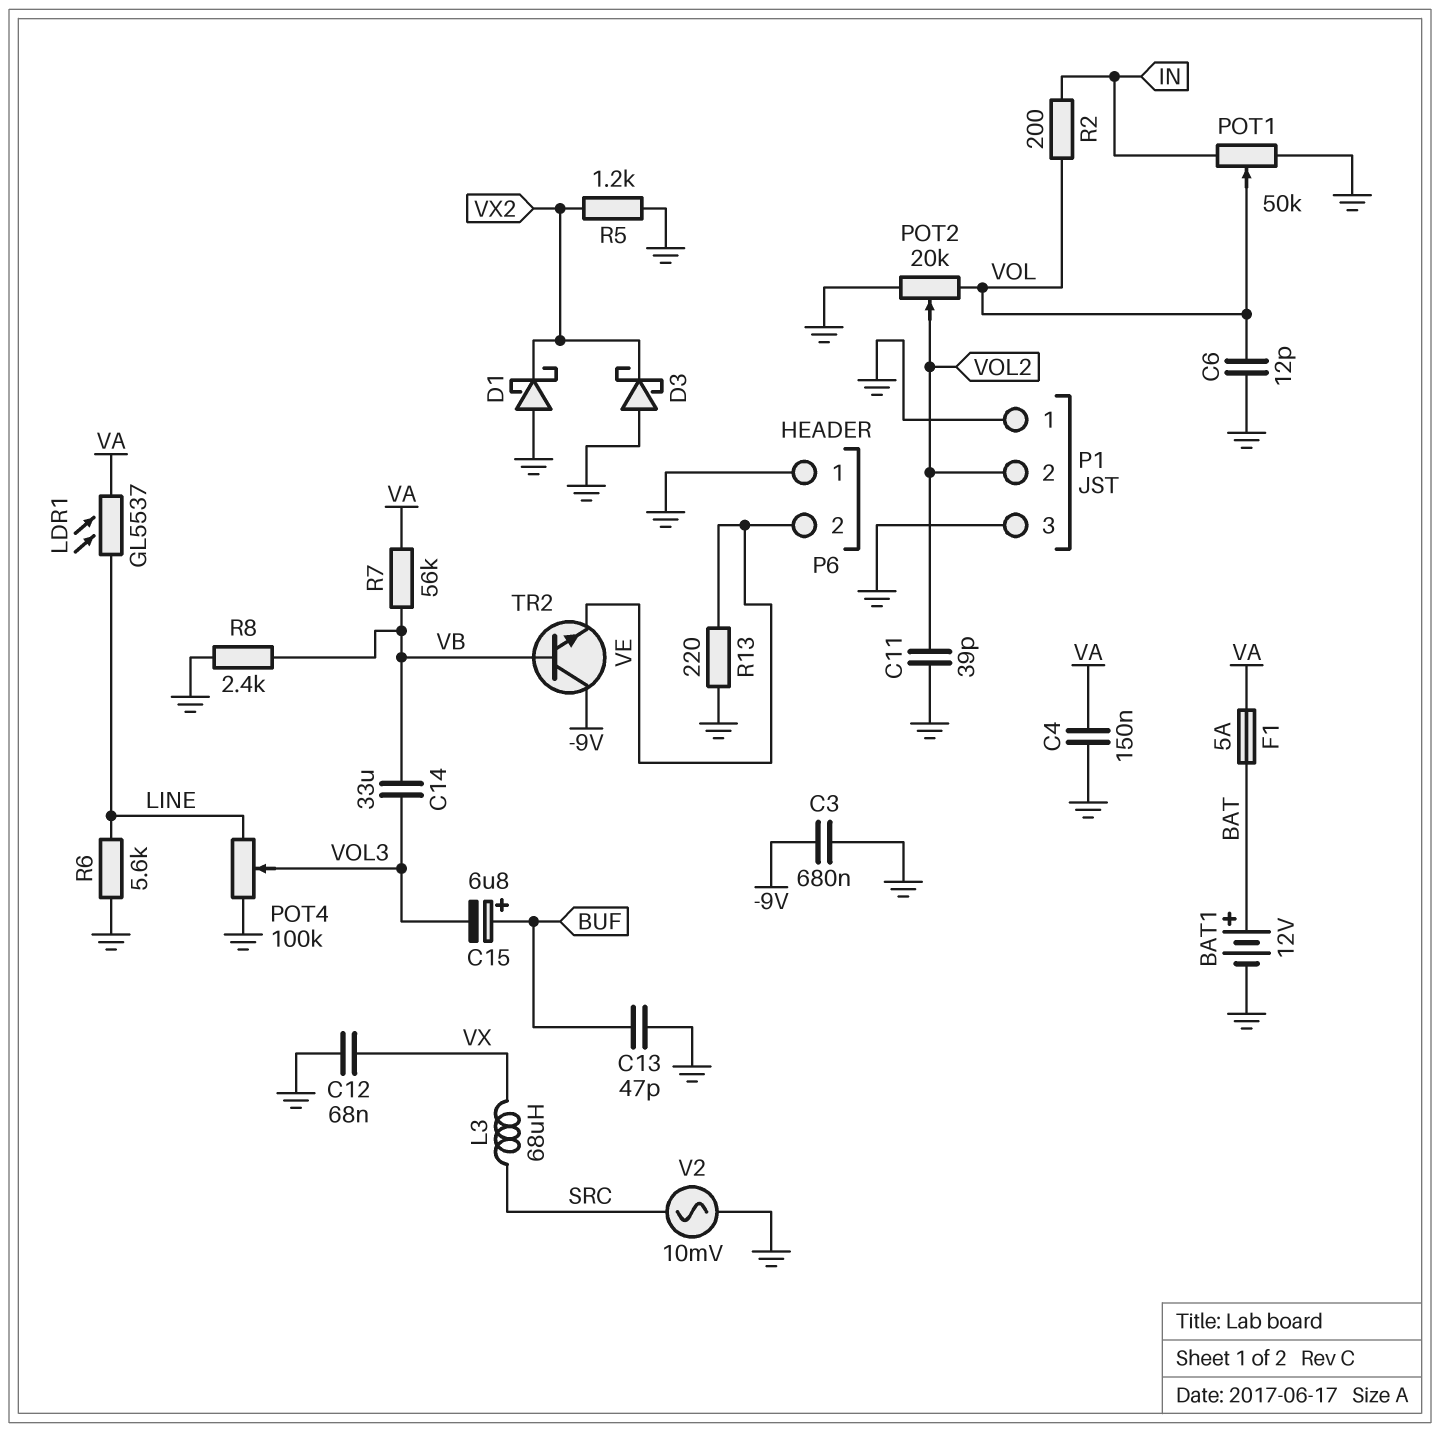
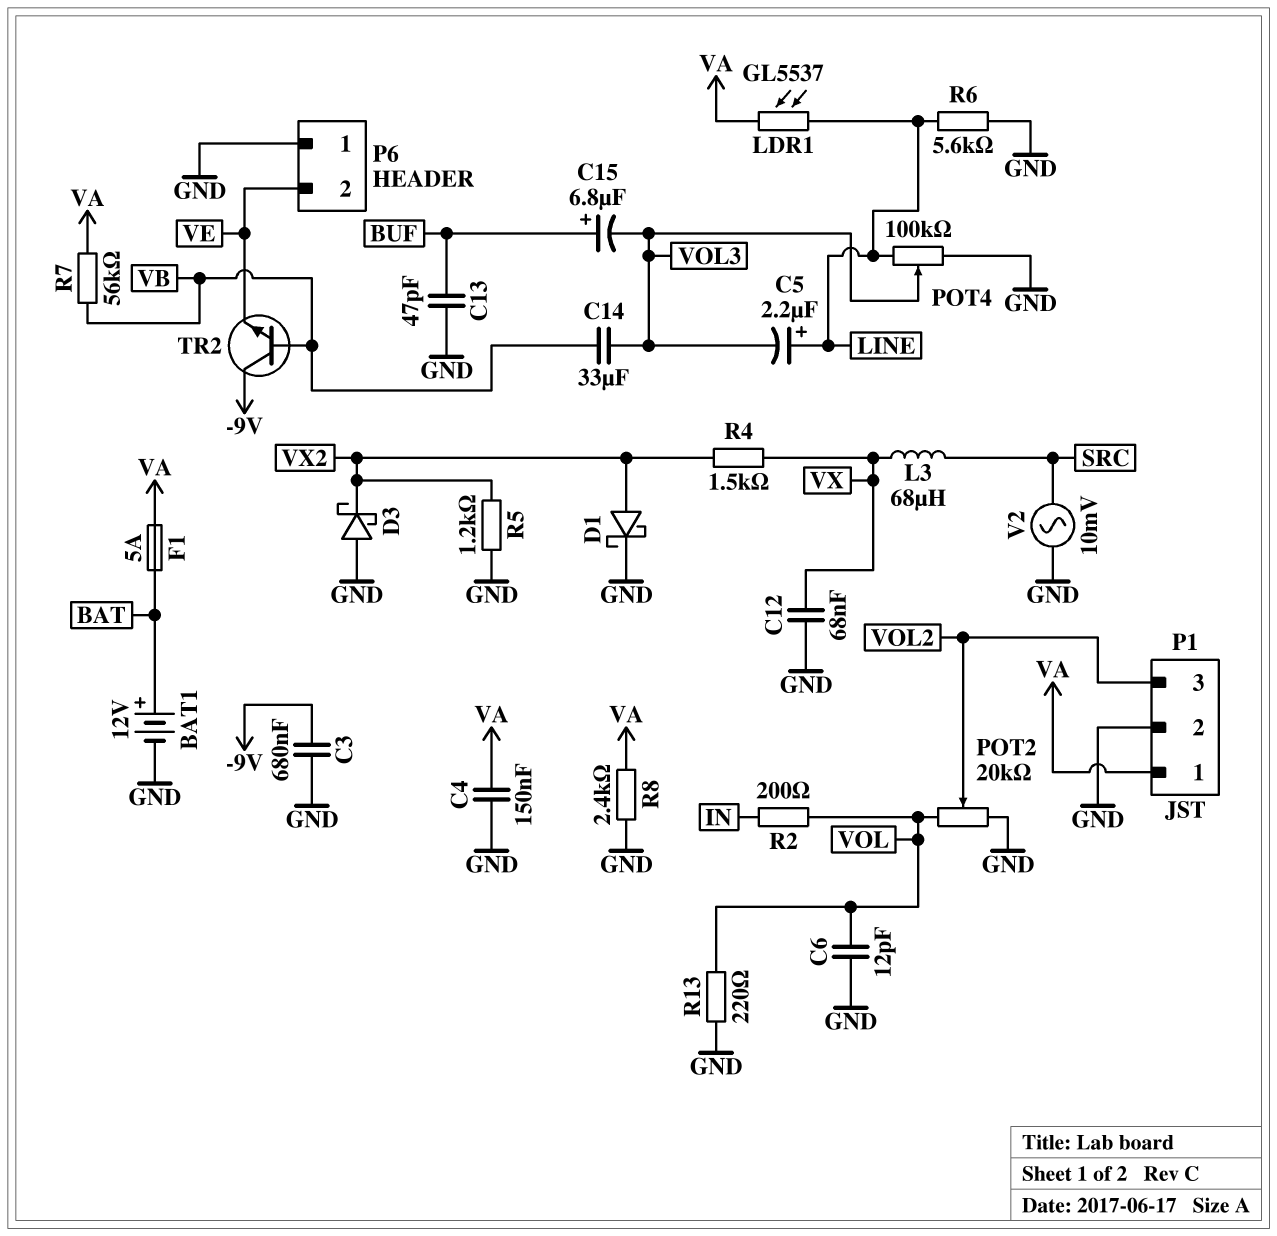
C5: none -> 2.2uF (plus LINE, minus VOL3)
C11: 39pF (GND, VOL2) -> none
D1: schottky (A GND, K VX2) -> schottky (A VX2, K GND)
P1 pin 1: GND -> VA
P1 pin 2: VOL2 -> GND
P1 pin 3: GND -> VOL2
POT1: 50k (GND, IN, wiper VOL) -> none
R4: none -> 1.5k (VX, VX2)
R8: 2.4k (GND, VB) -> 2.4k (GND, VA)
R13: 220 (GND, VE) -> 220 (GND, VOL)

